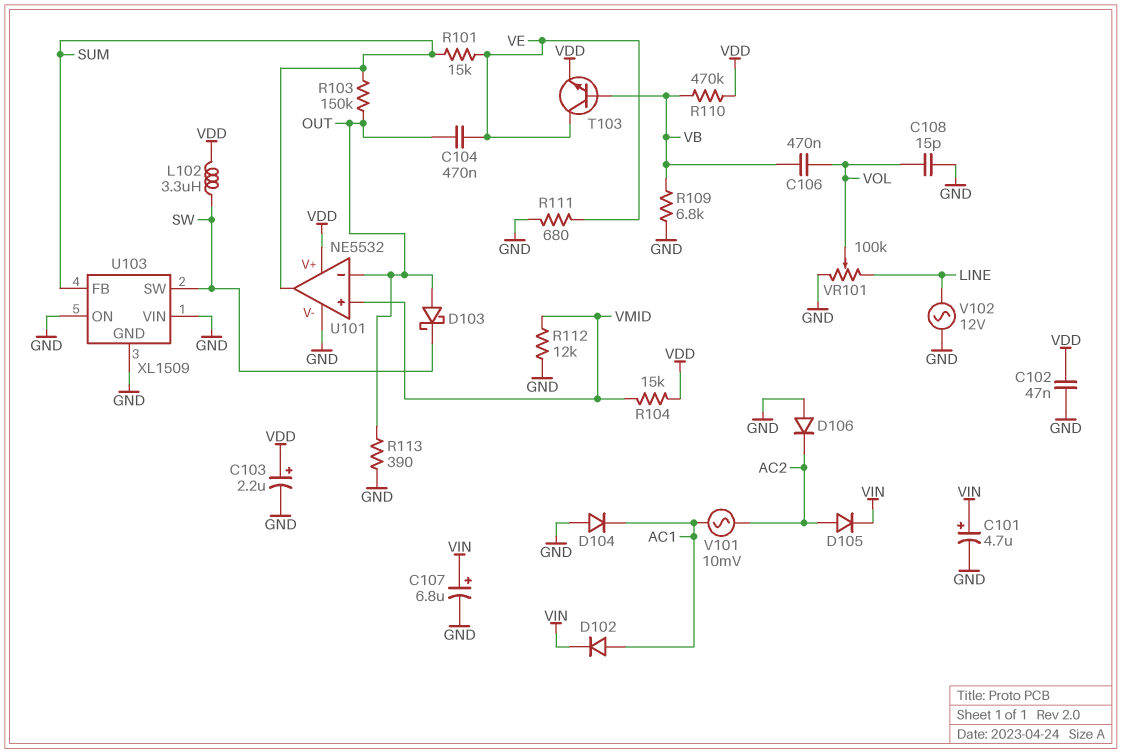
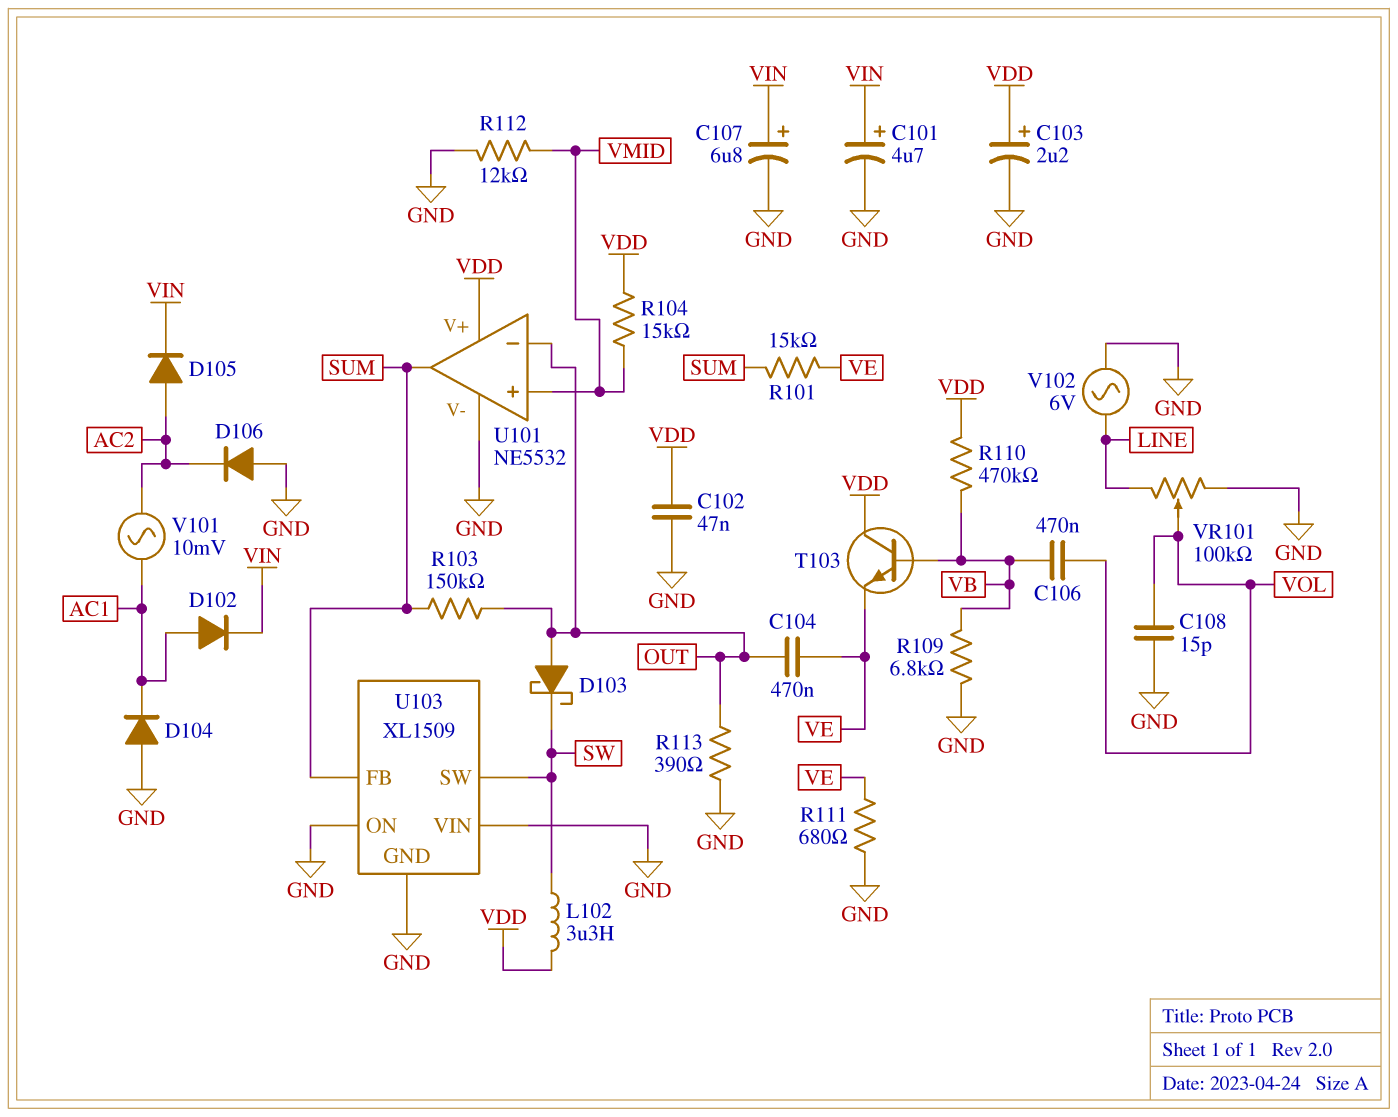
T103: NPN (B VB, C VE, E VDD) -> NPN (B VB, C VDD, E VE)
V102: AC 12V (GND, LINE) -> AC 6V (GND, LINE)

